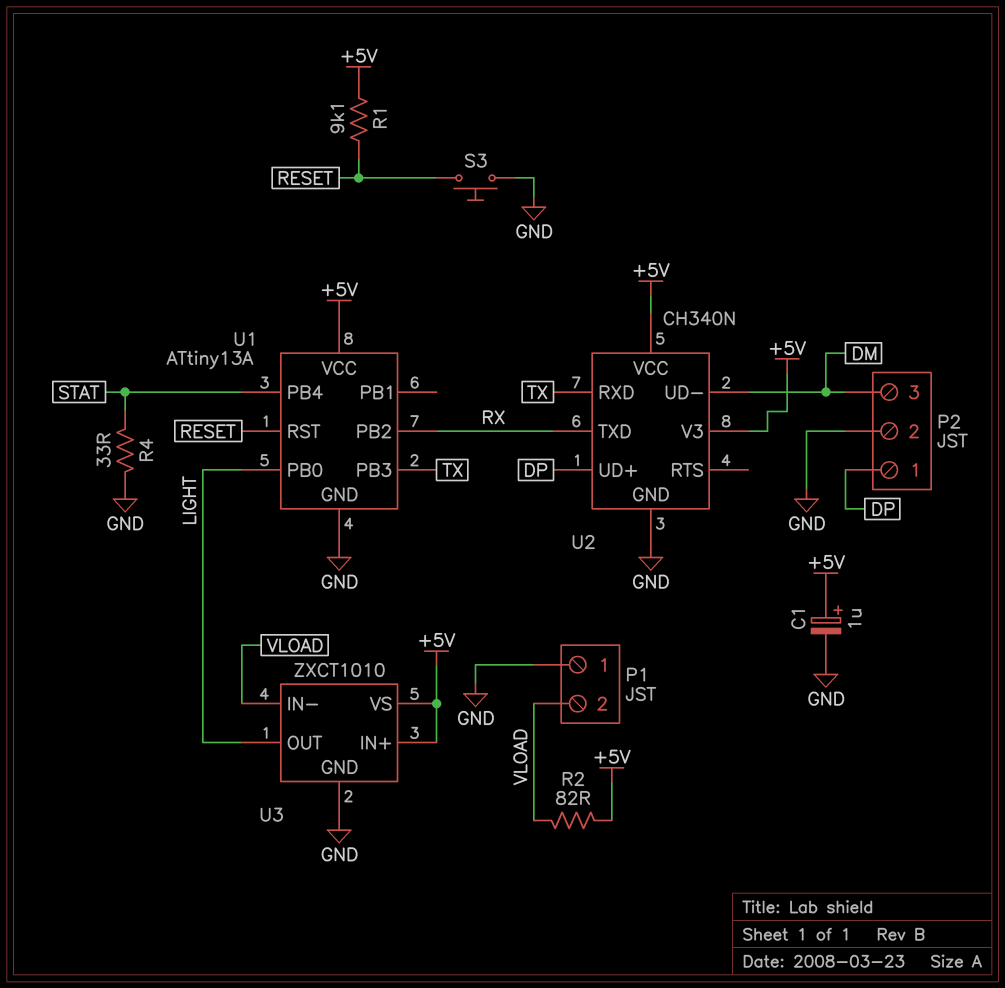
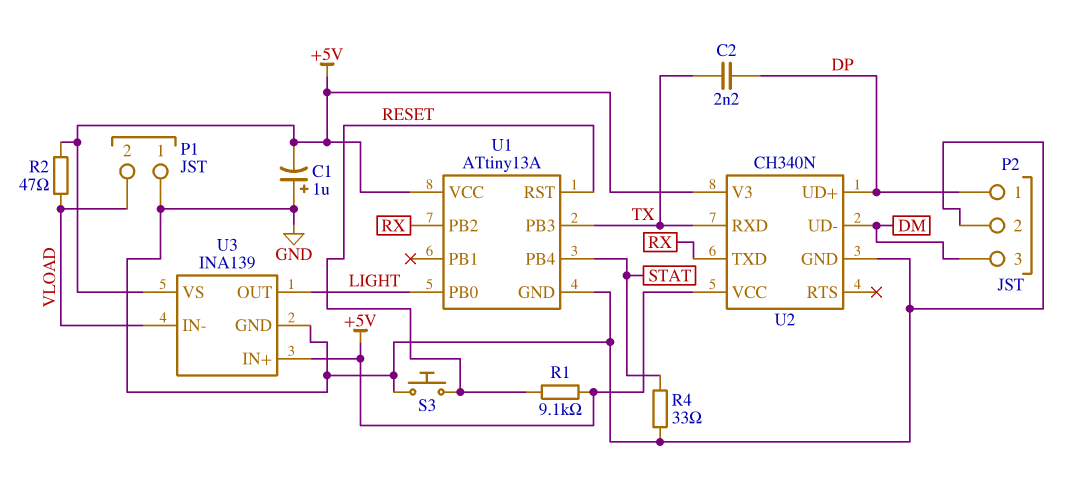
C1: 1uF (plus +5V, minus GND) -> 1uF (plus GND, minus +5V)
C2: none -> 2.2nF (DP, TX)
R2: 82 (+5V, VLOAD) -> 47 (+5V, VLOAD)
U3: ZXCT1010 -> INA139

